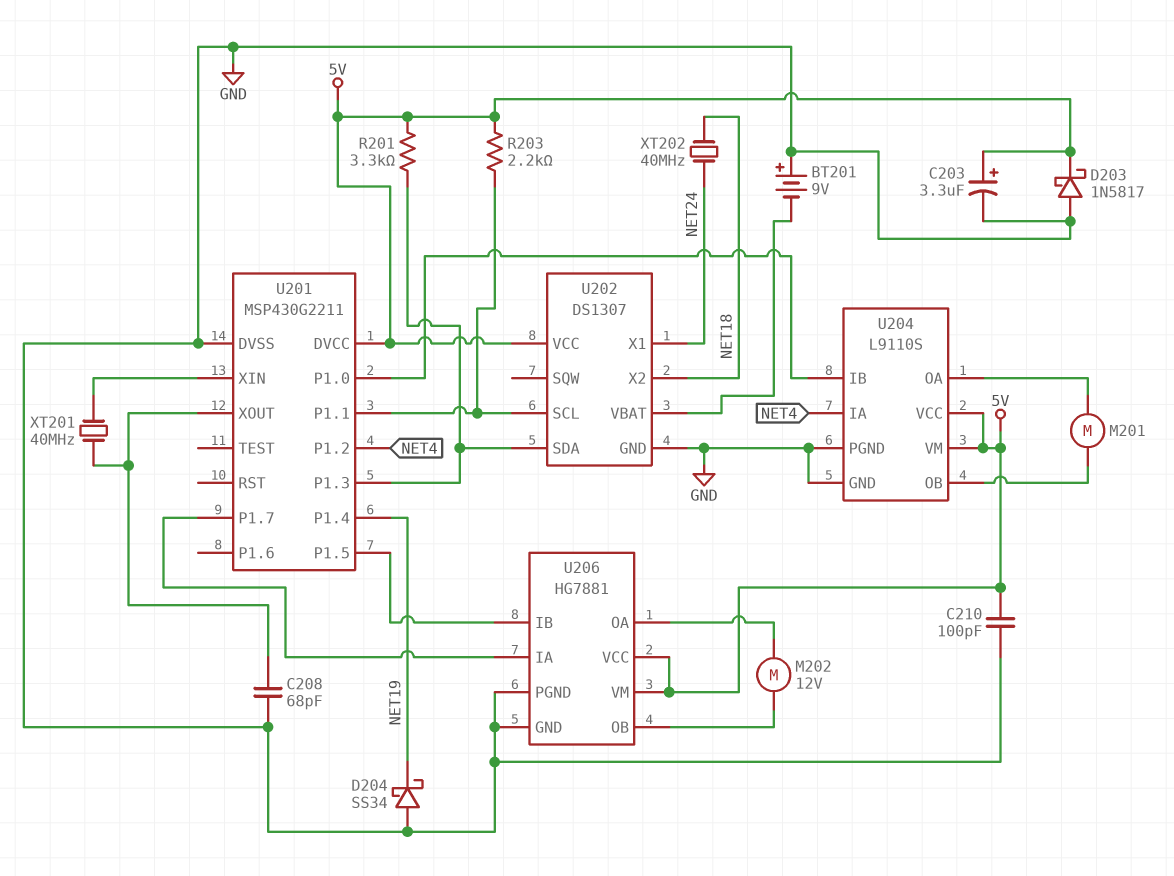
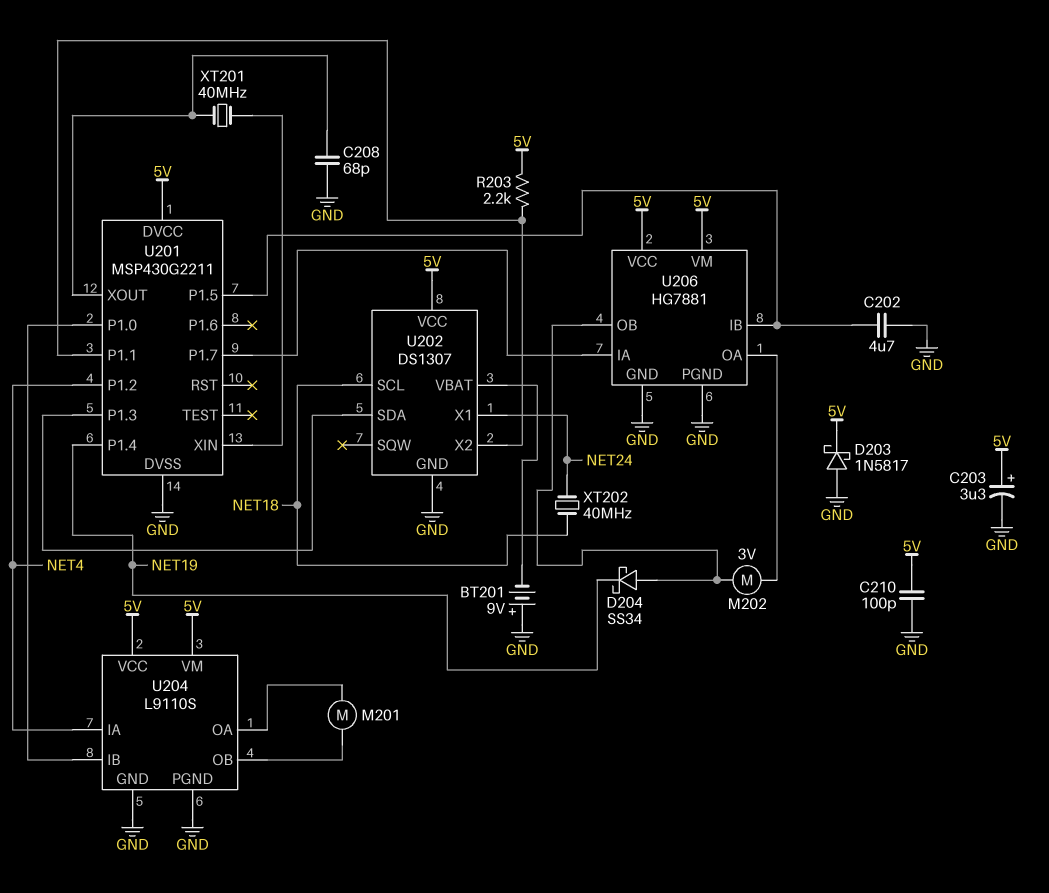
C202: none -> 4.7uF (GND, U201/P1.5)
D204: schottky SS34 (A GND, K NET19) -> schottky SS34 (A U206/OB, K NET19)
M202: motor 12V (U206/OA, U206/OB) -> motor 3V (U206/OA, U206/OB)
R201: 3.3k (5V, U201/P1.3) -> none
U202 pin SCL: U201/P1.1 -> NET18
U202 pin X2: NET18 -> U201/P1.1

